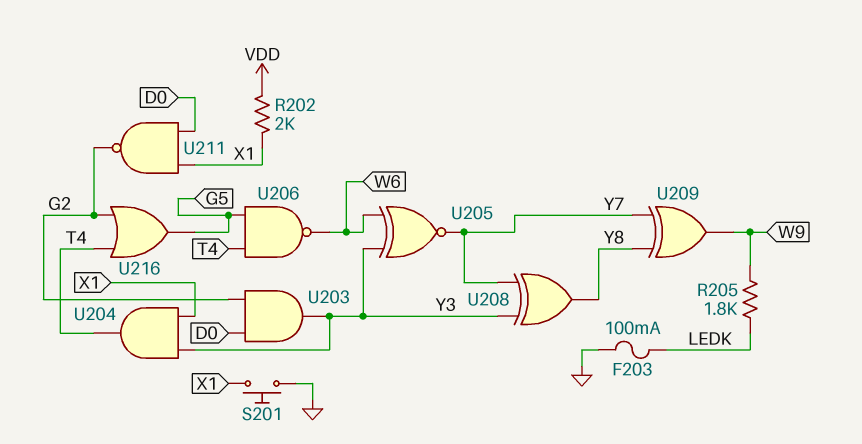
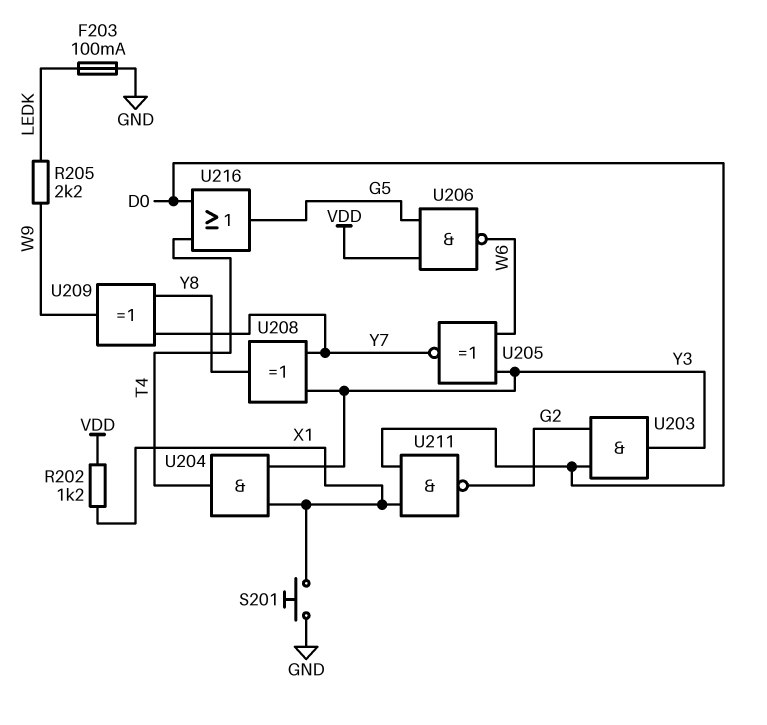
R202: 2k (VDD, X1) -> 1.2k (VDD, X1)
R205: 1.8k (LEDK, W9) -> 2.2k (LEDK, W9)
U206: NAND (in G5, in T4, out W6) -> NAND (in G5, in VDD, out W6)
U216: OR (in G2, in T4, out G5) -> OR (in D0, in T4, out G5)

